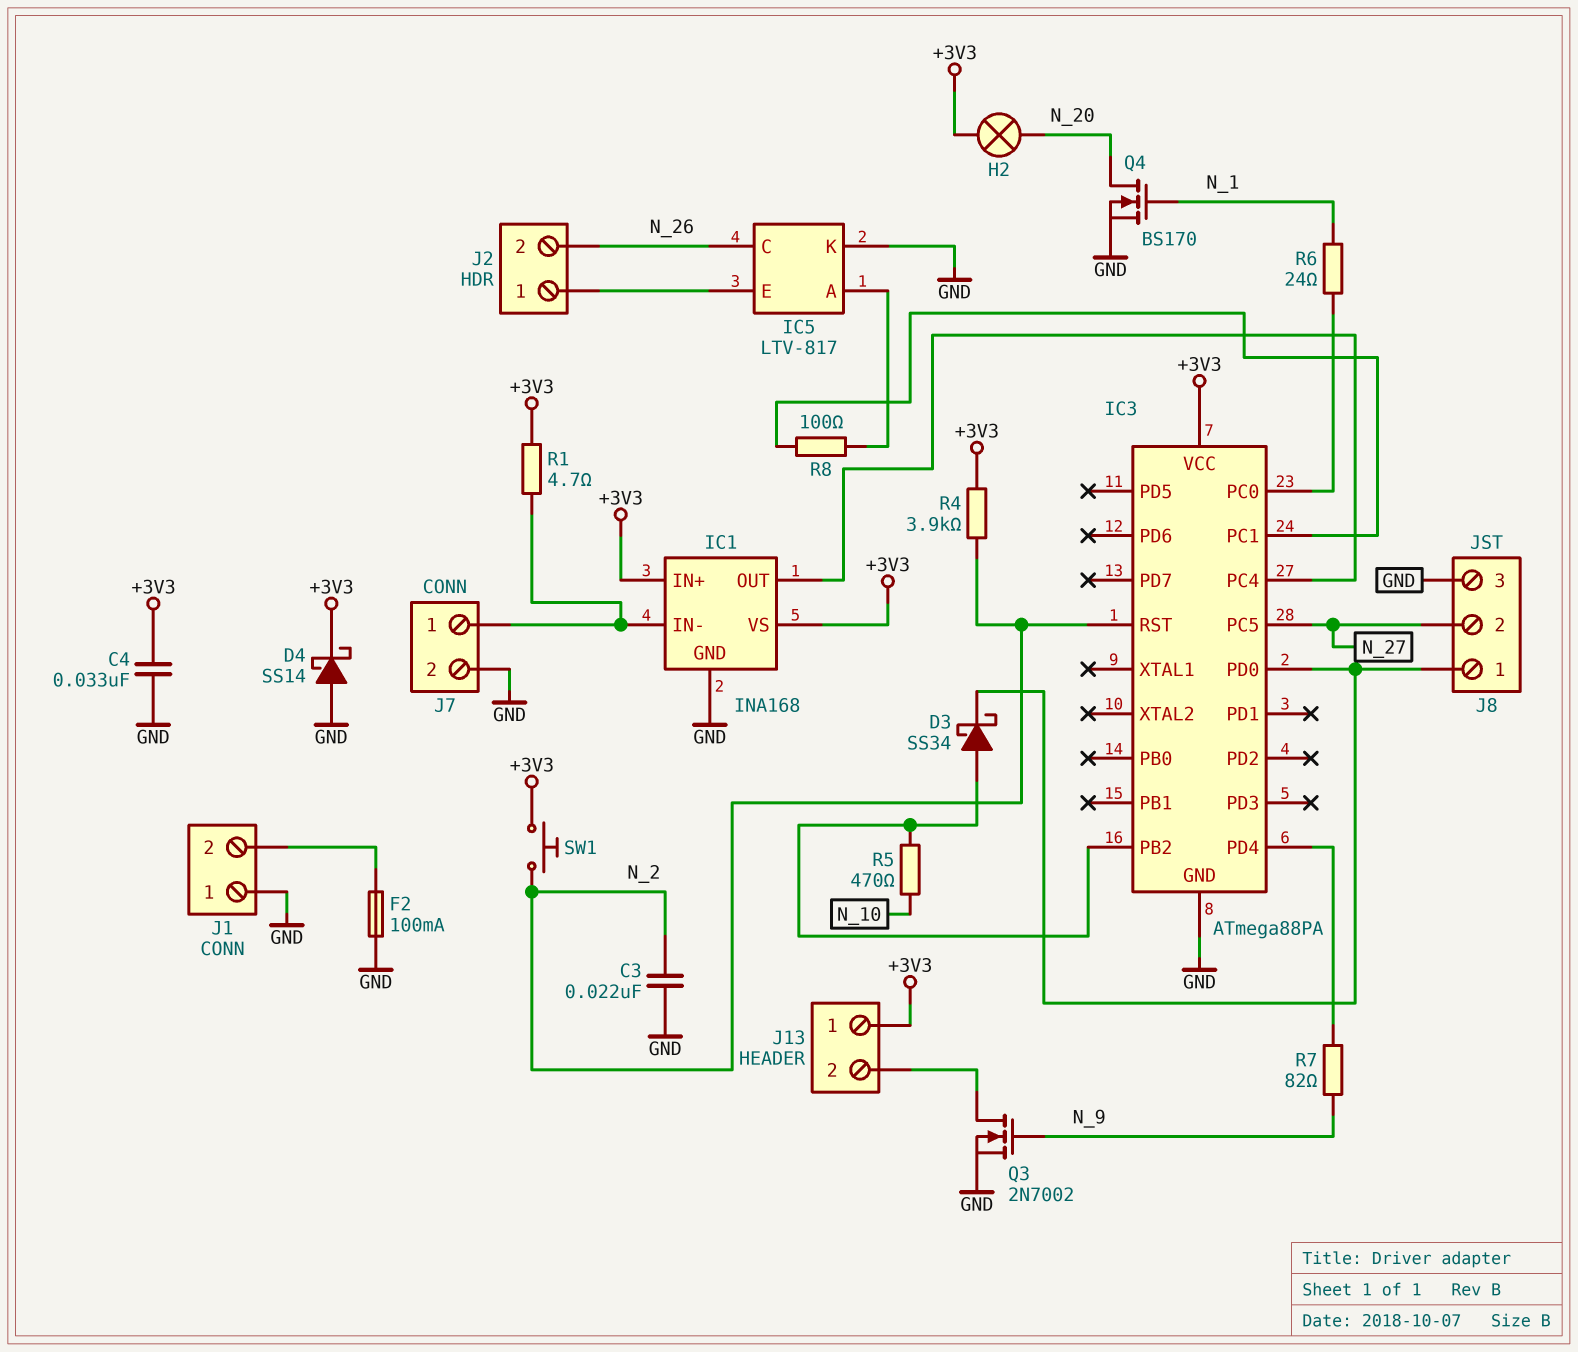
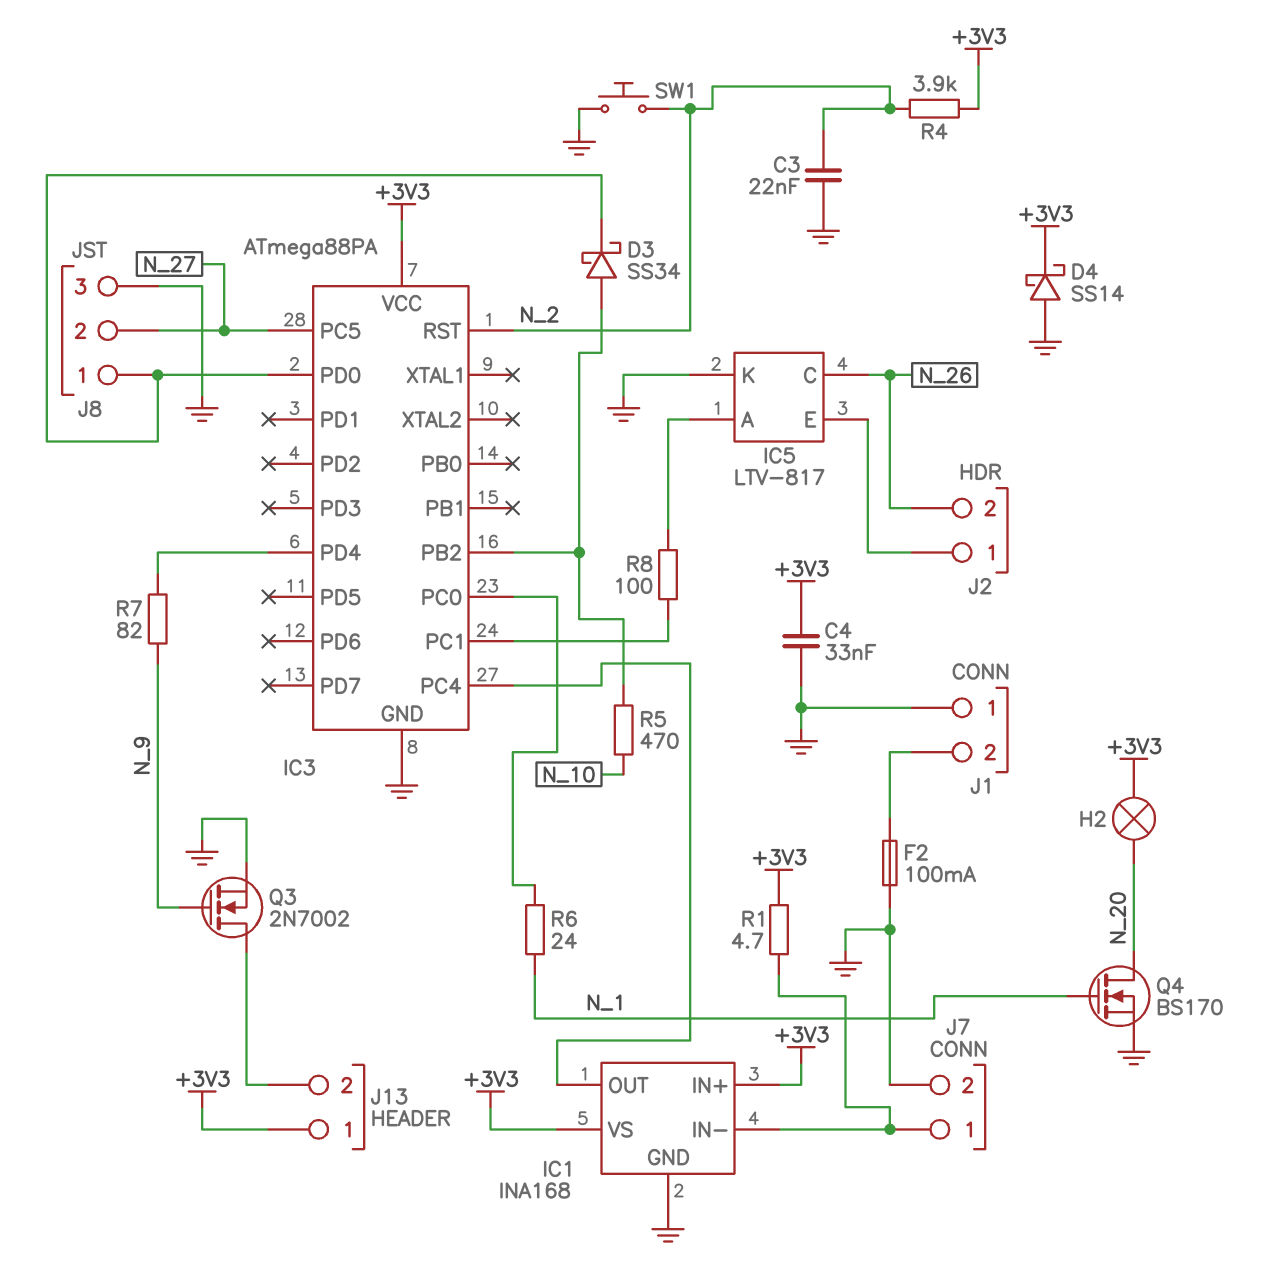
SW1: button (+3V3, N_2) -> button (GND, N_2)

